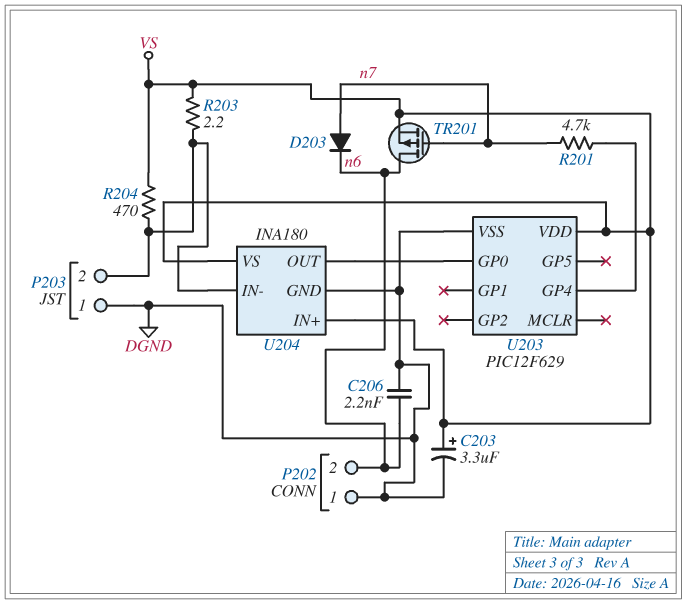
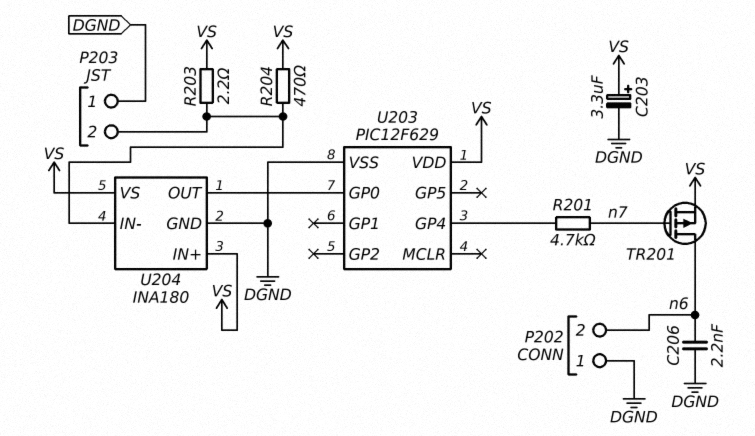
D203: diode (A n7, K n6) -> none

